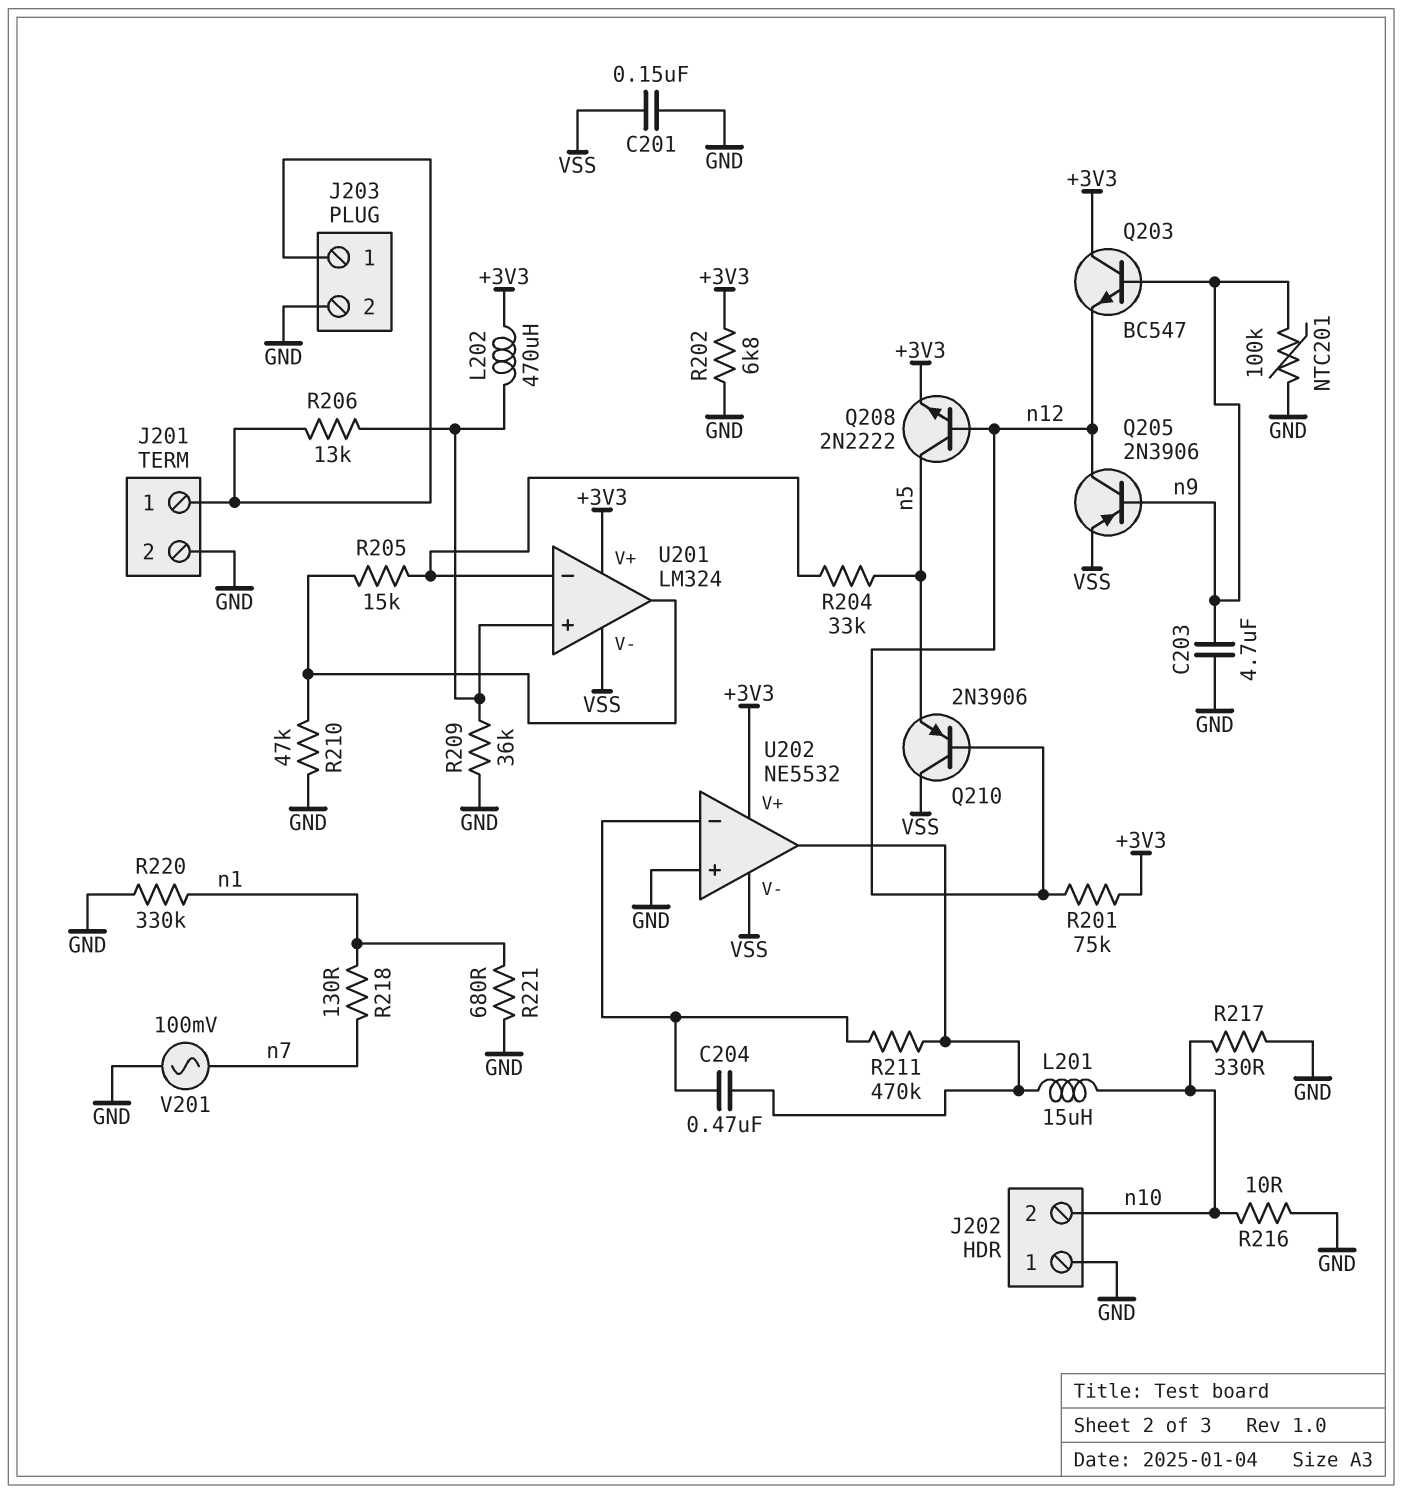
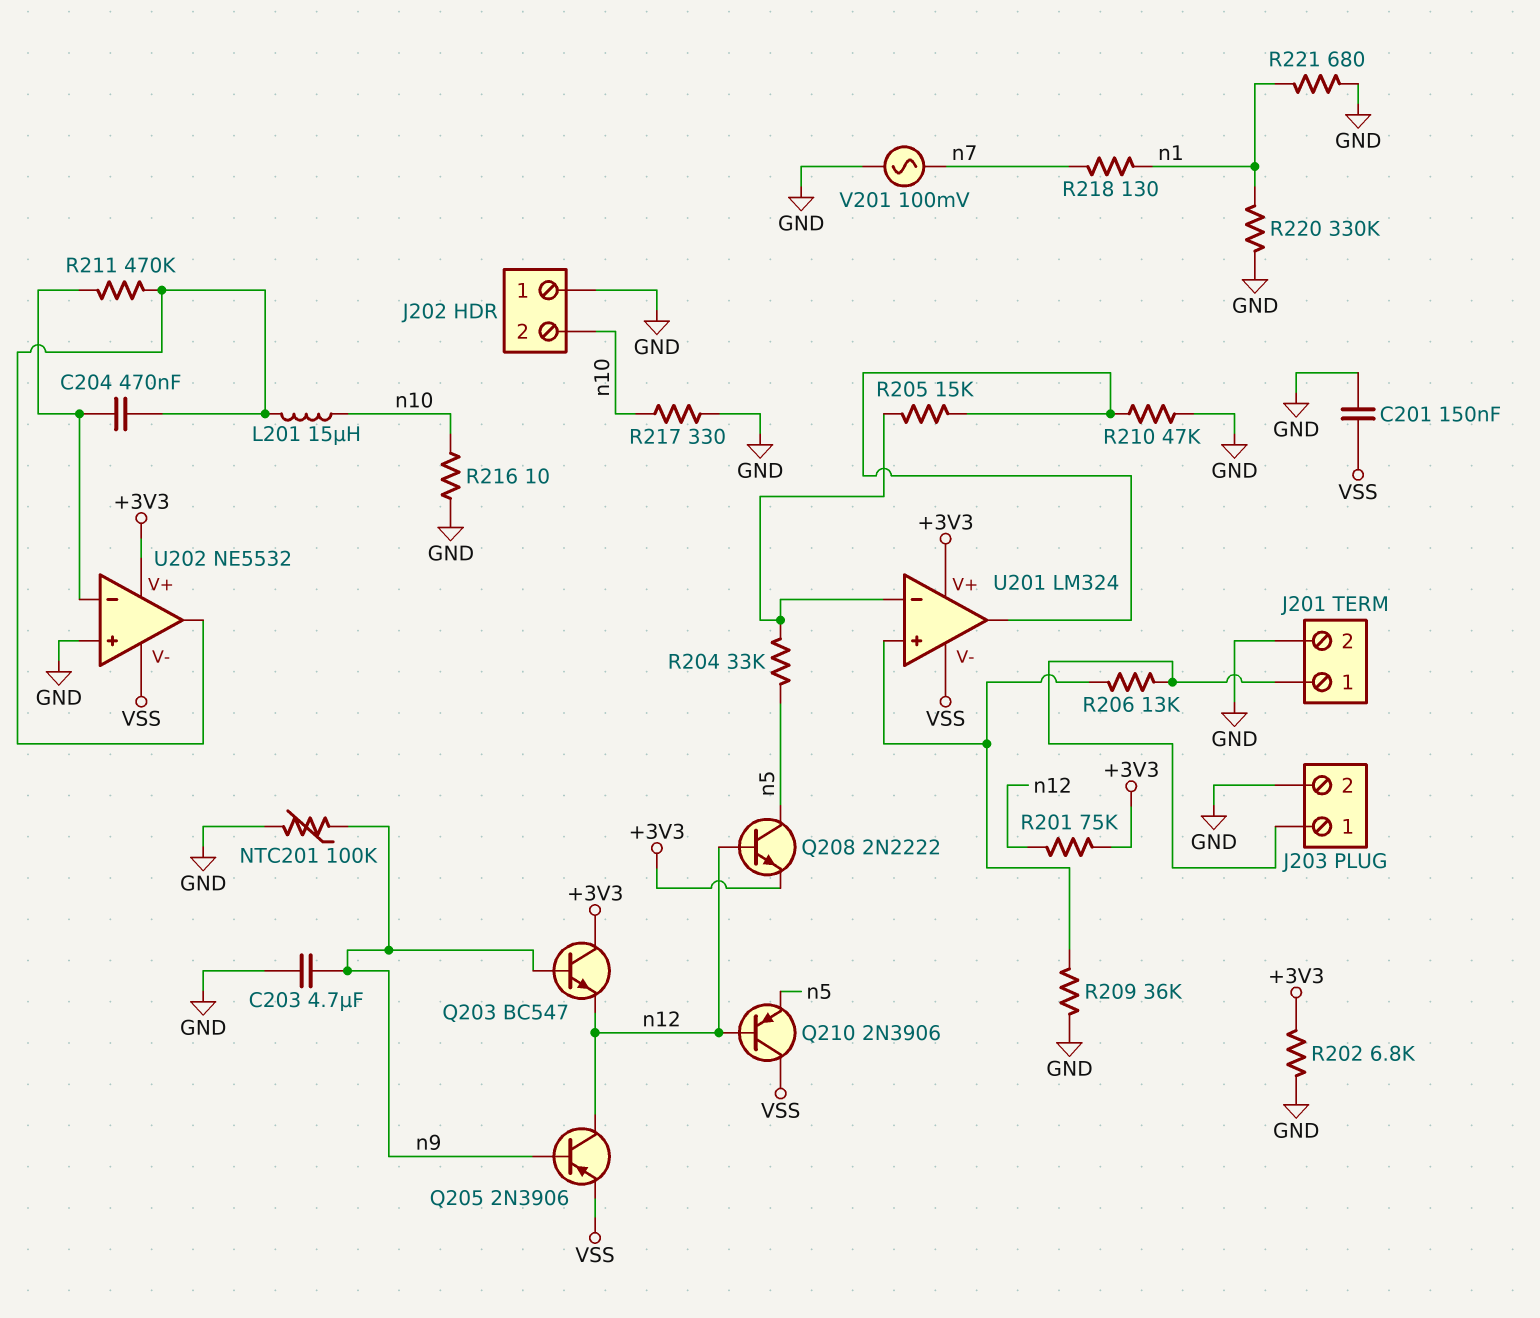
L202: 470uH (+3V3, U201/in+) -> none

